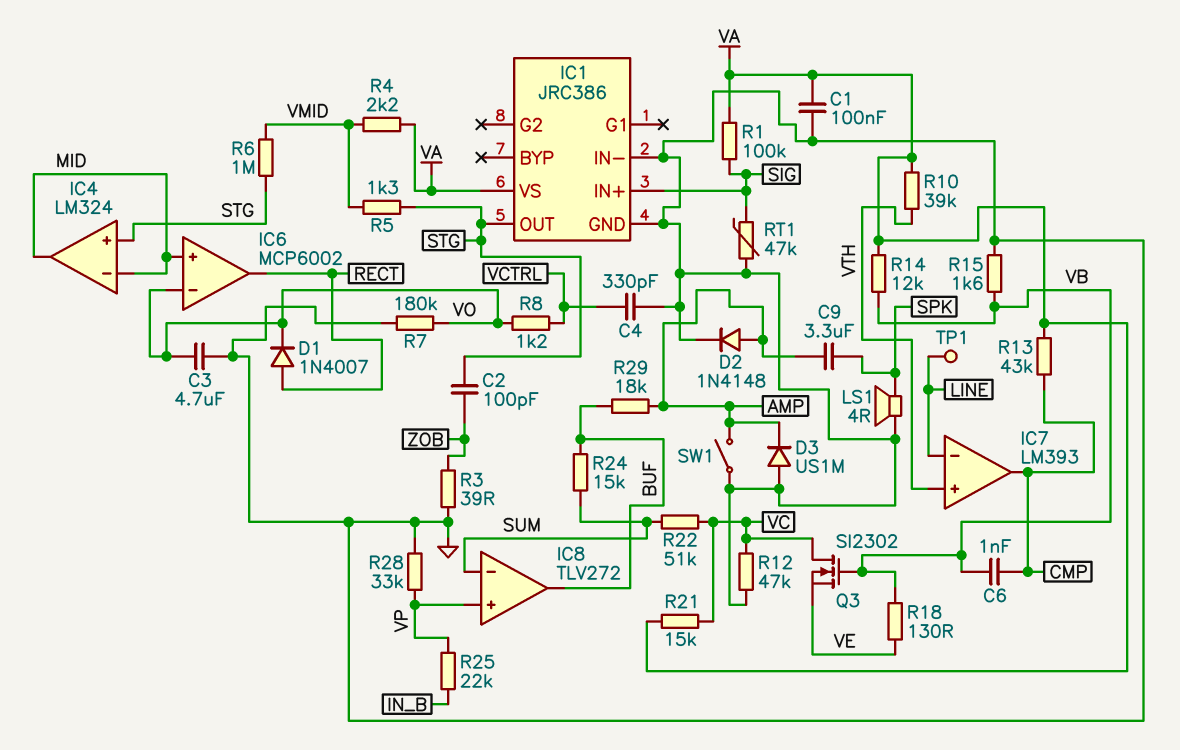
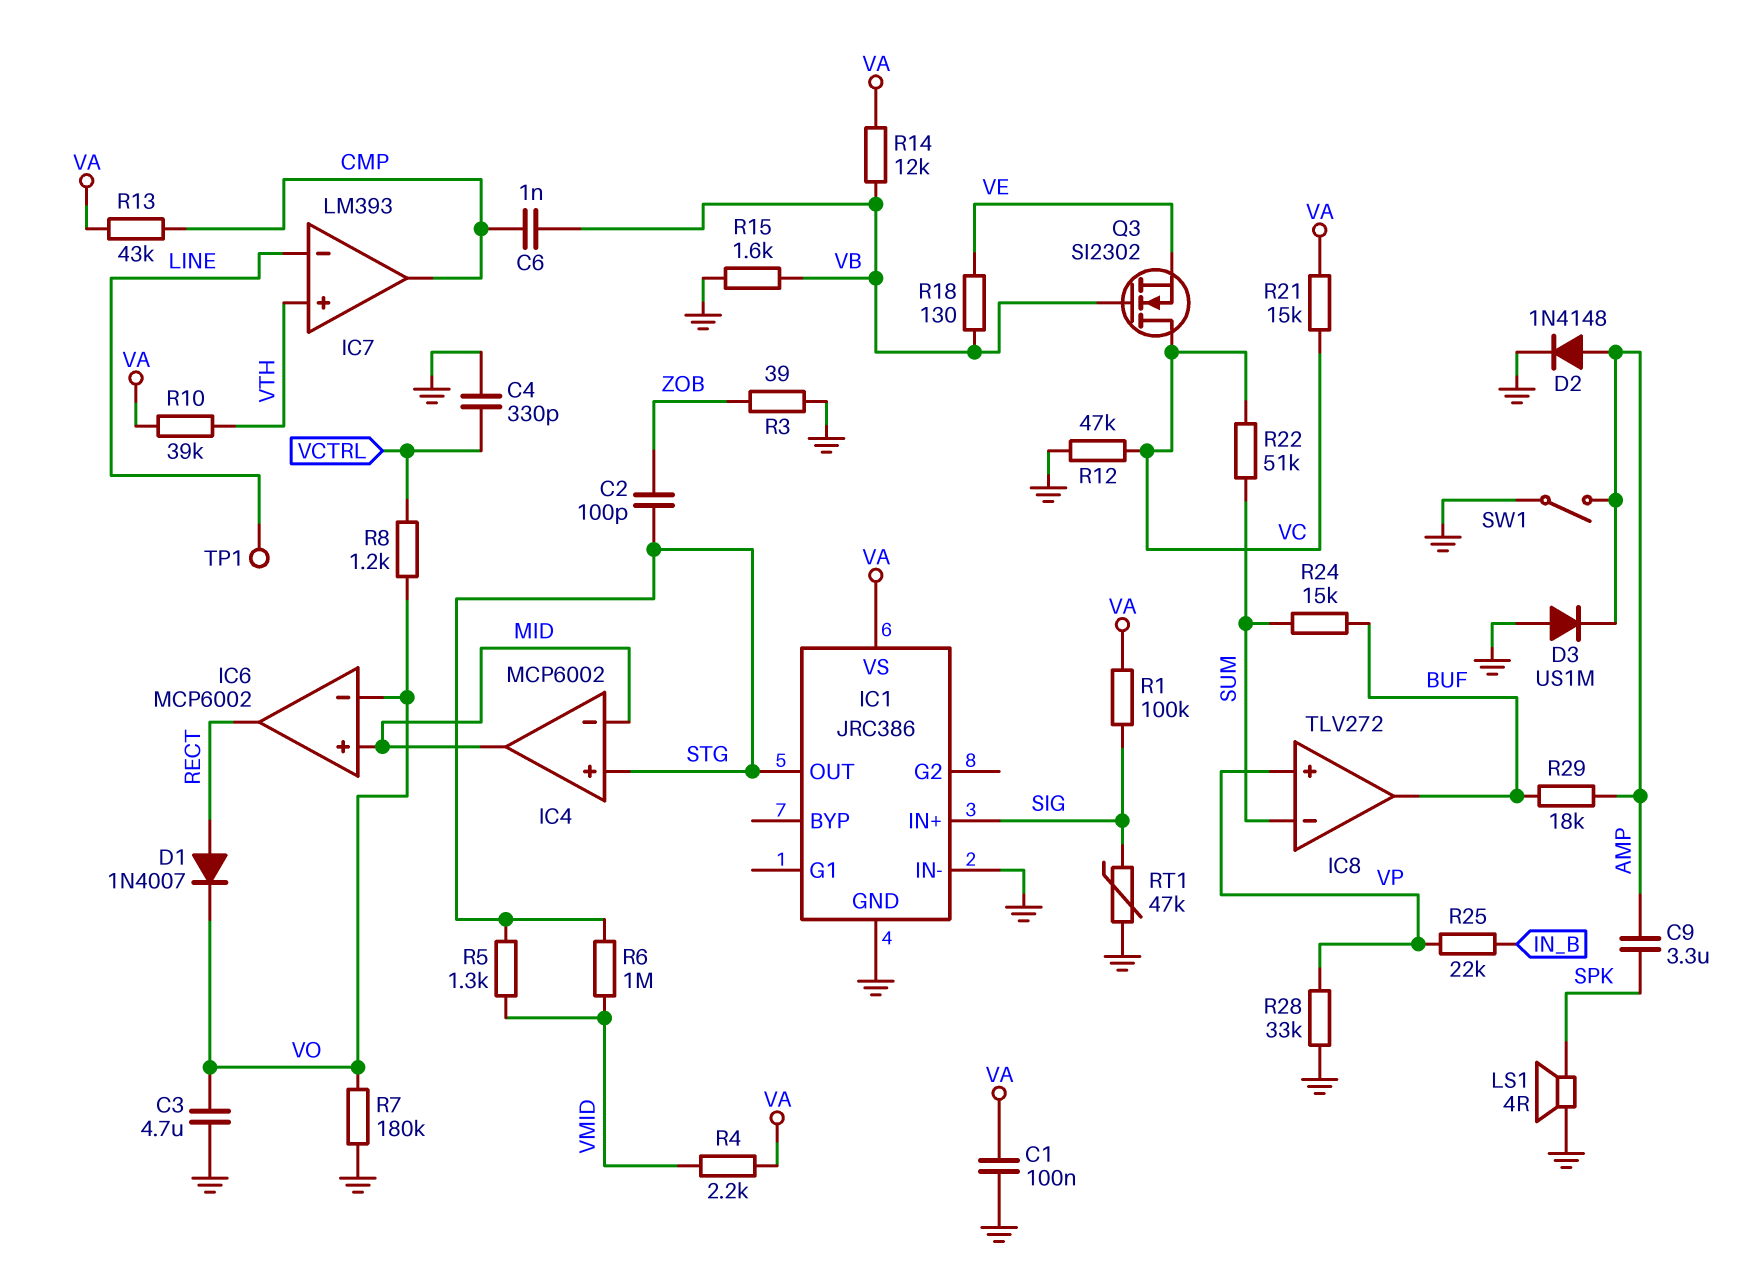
IC4: LM324 -> MCP6002

